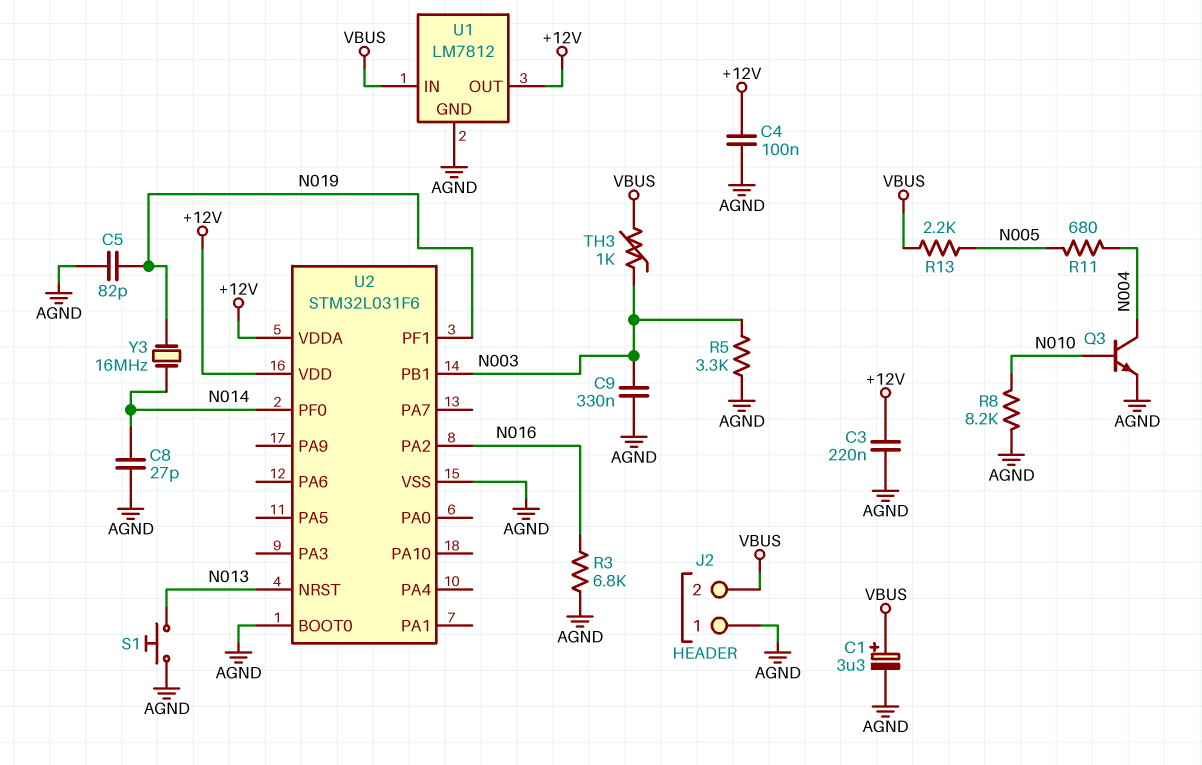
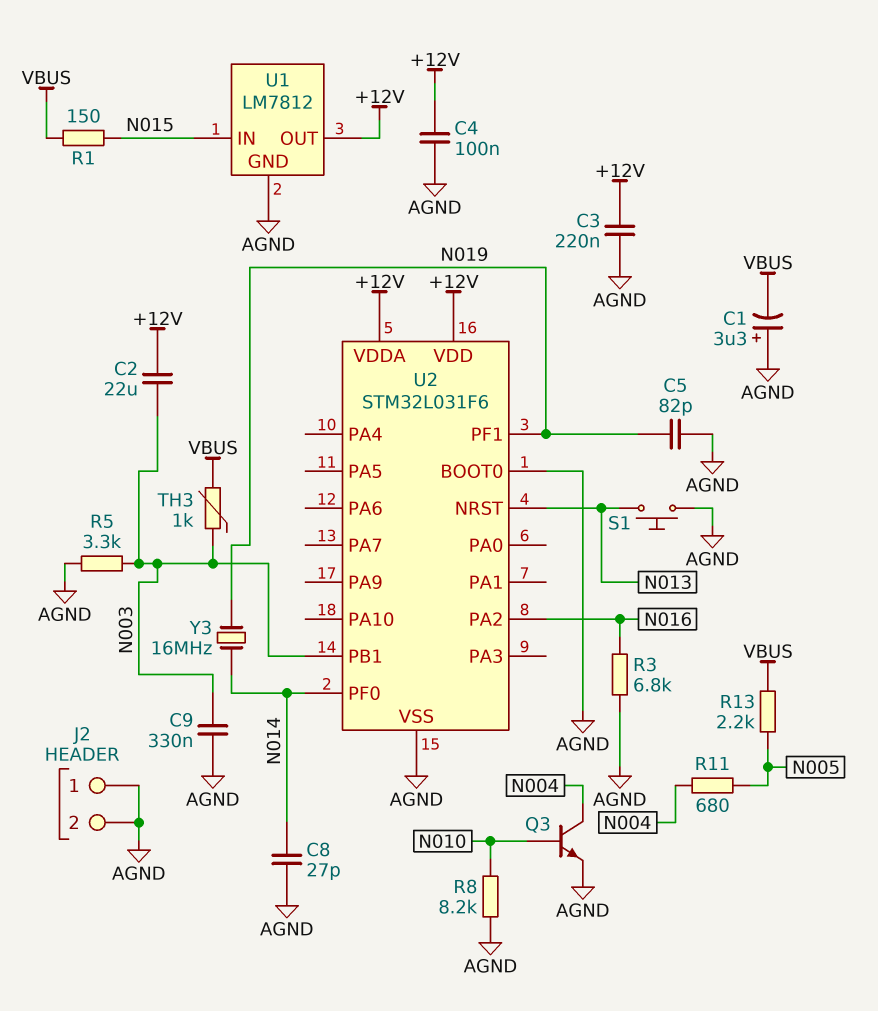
C1: 3.3uF (plus VBUS, minus AGND) -> 3.3uF (plus AGND, minus VBUS)
C2: none -> 22uF (+12V, N003)
J2 pin 2: VBUS -> AGND
R1: none -> 150 (N015, VBUS)
U1 pin IN: VBUS -> N015

